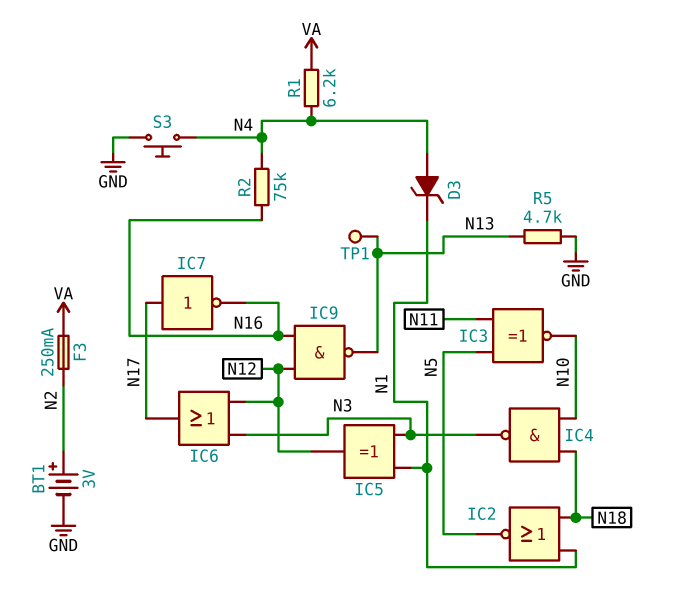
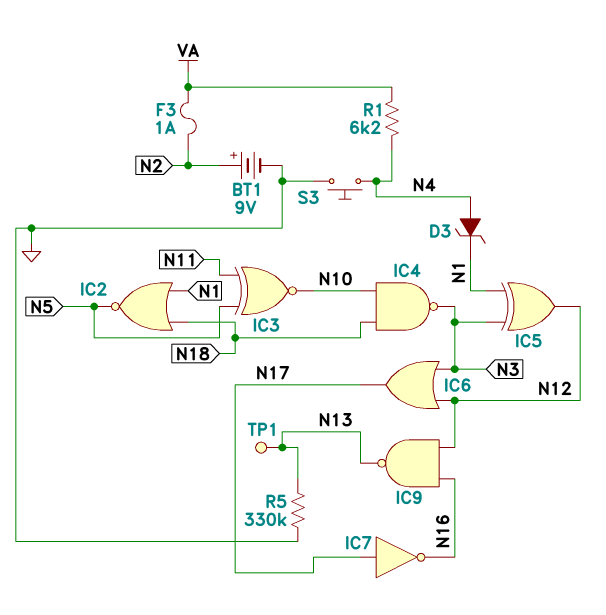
BT1: 3V (plus N2, minus GND) -> 9V (plus N2, minus GND)
F3: 250mA (N2, VA) -> 1A (N2, VA)
R2: 75k (N4, N16) -> none
R5: 4.7k (GND, N13) -> 330k (GND, N13)

